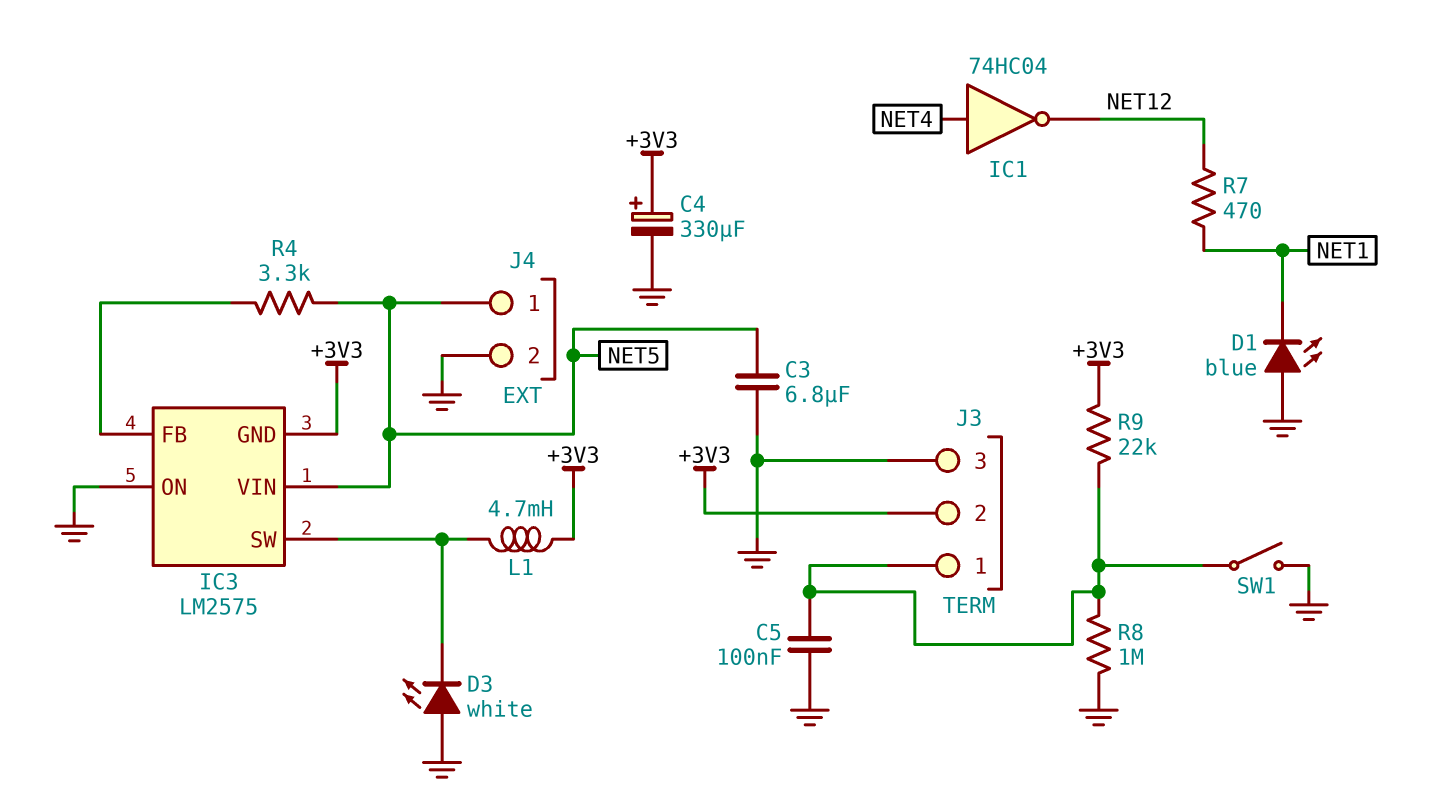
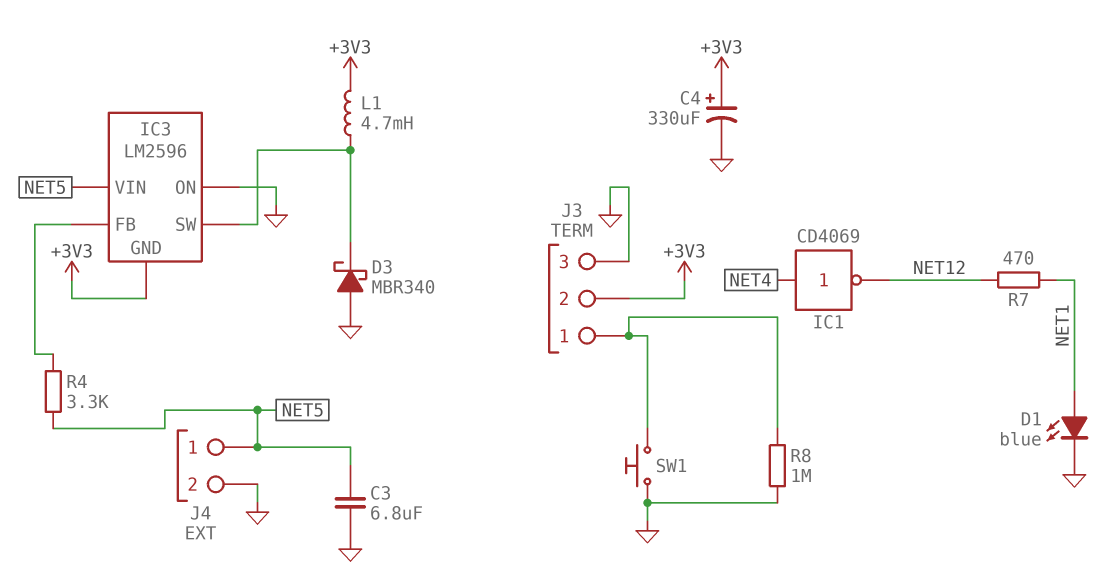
C5: 100nF (GND, J3/1) -> none
D1: LED blue (A GND, K NET1) -> LED blue (A NET1, K GND)
D3: LED white (A GND, K IC3/SW) -> schottky MBR340 (A GND, K IC3/SW)
IC1: NOT 74HC04 (in NET4, out NET12) -> NOT CD4069 (in NET4, out NET12)
IC3: LM2575 -> LM2596
R9: 22k (+3V3, J3/1) -> none
SW1: switch (GND, J3/1) -> button (GND, J3/1)

